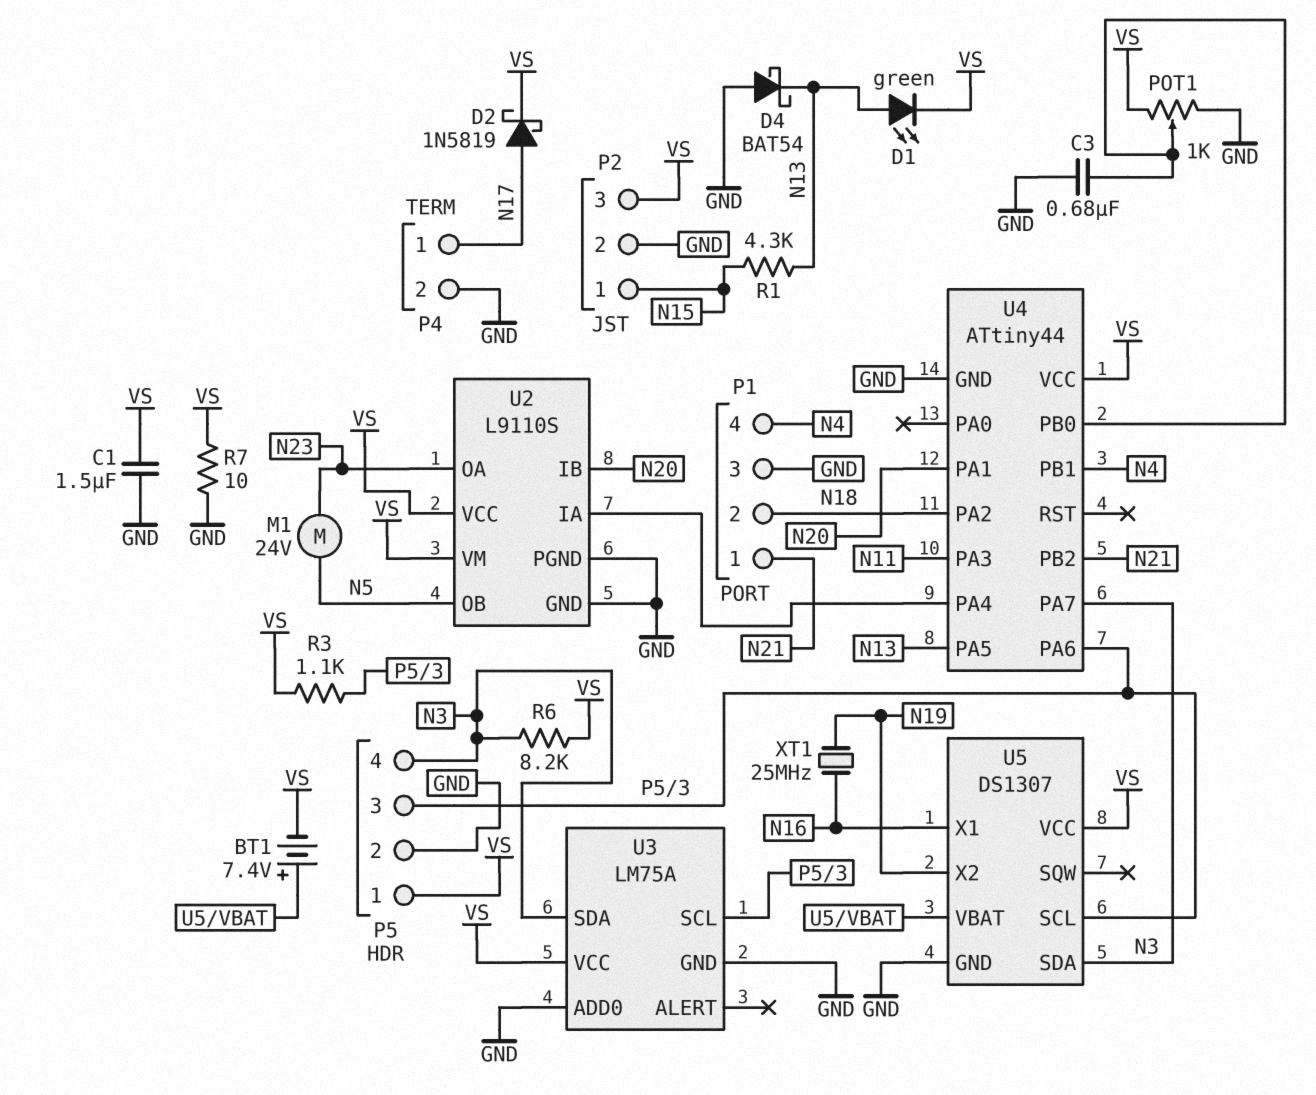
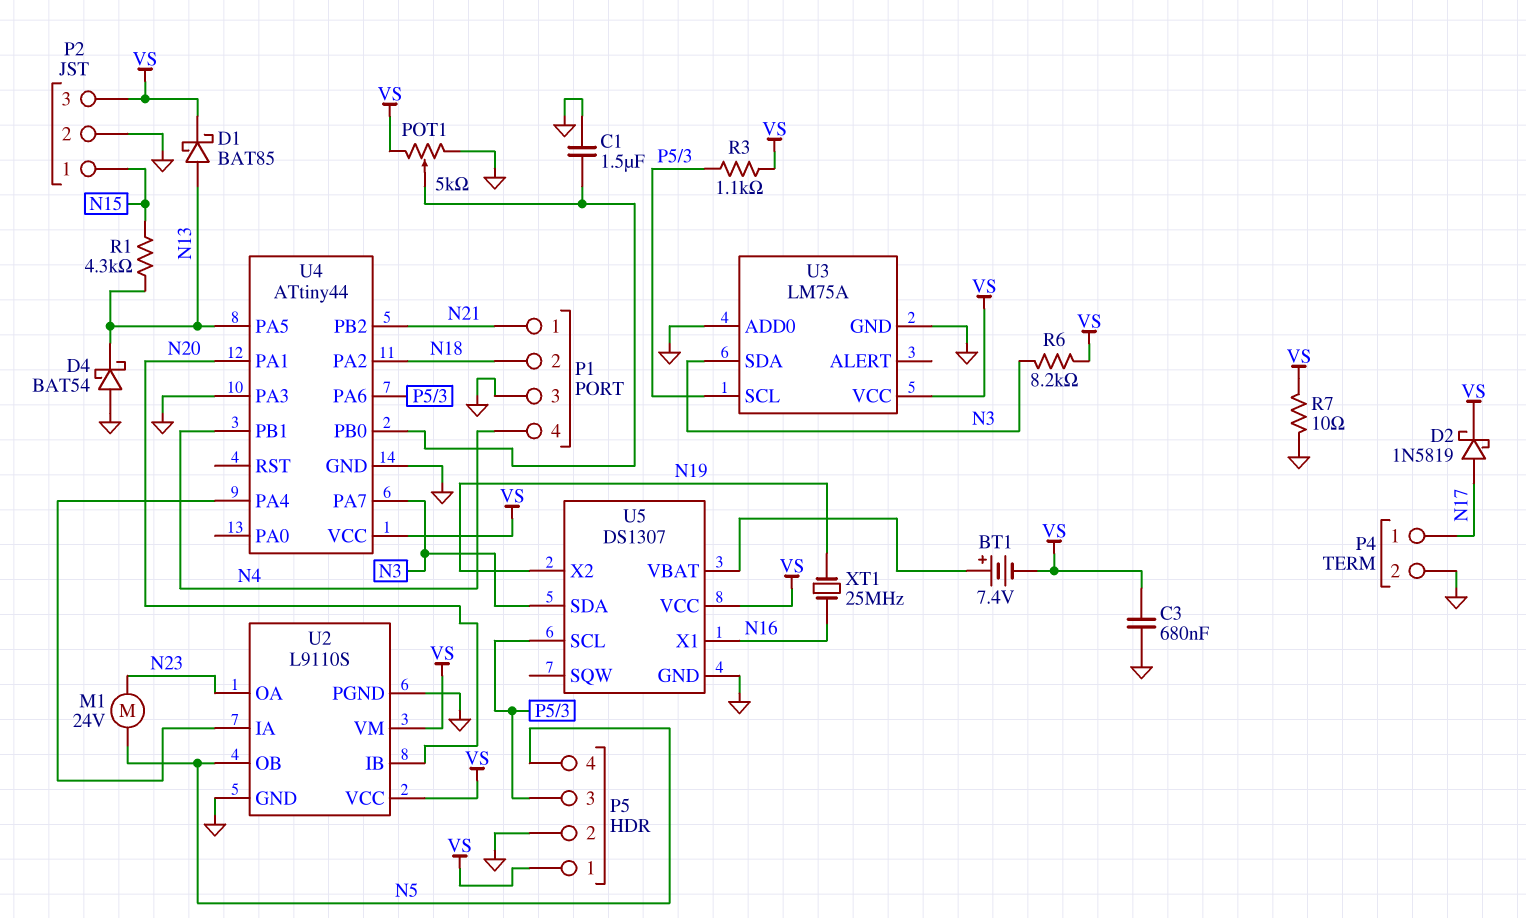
C1: 1.5uF (GND, VS) -> 1.5uF (GND, U4/PB0)
C3: 680nF (GND, U4/PB0) -> 680nF (GND, VS)
D1: LED green (A N13, K VS) -> schottky BAT85 (A N13, K VS)
P5 pin 4: N3 -> N5
POT1: 1k (GND, VS, wiper U4/PB0) -> 5k (GND, VS, wiper U4/PB0)
U4 pin PA3: N11 -> GND

